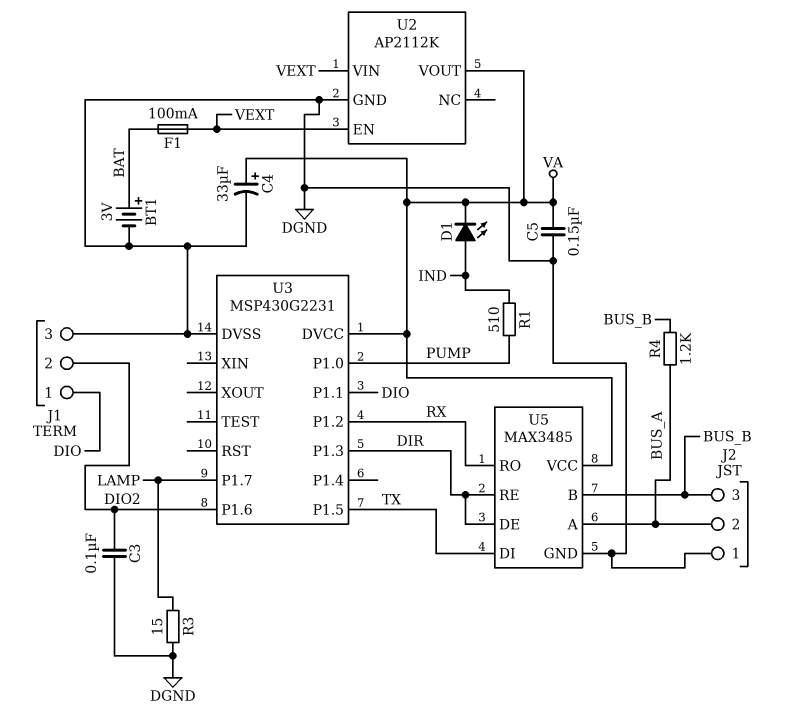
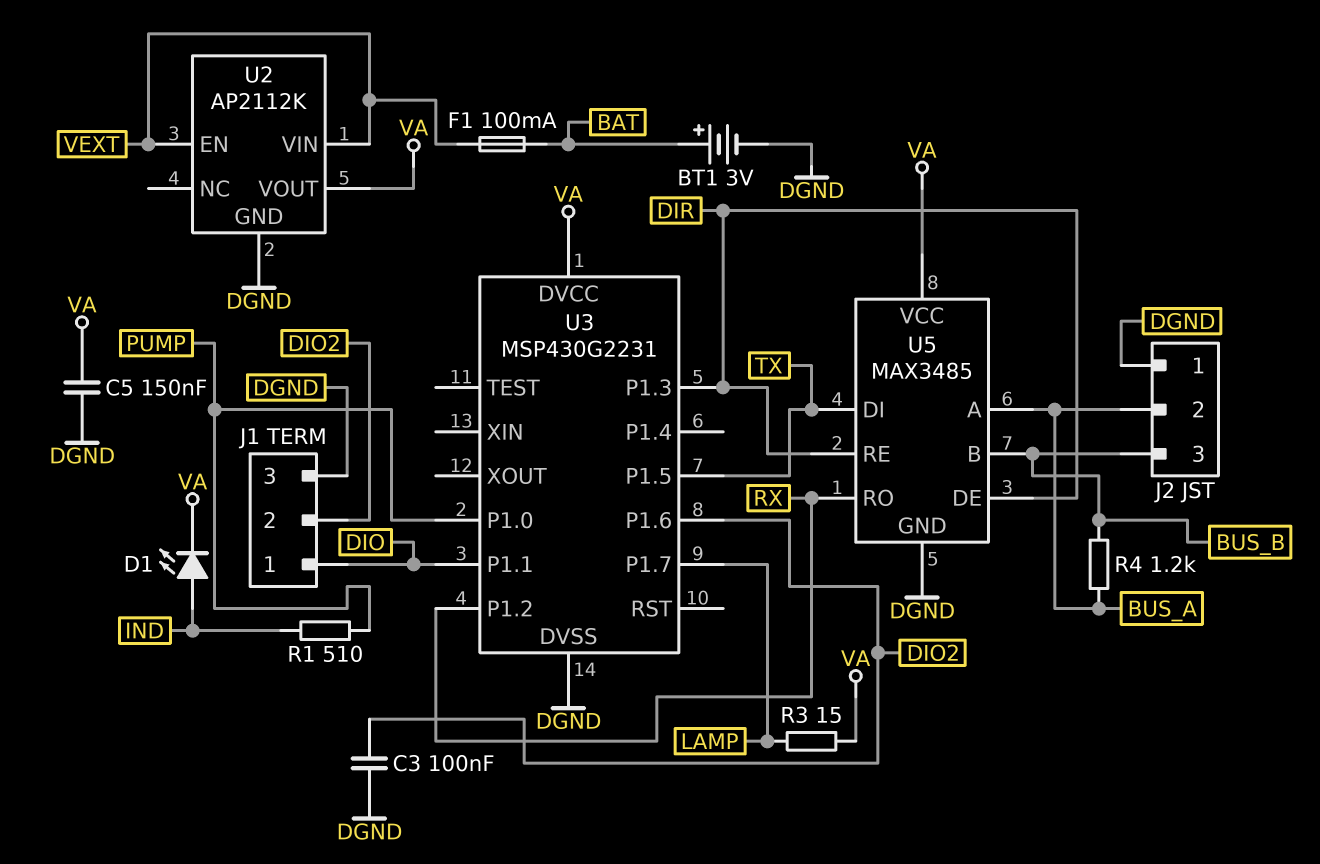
C4: 33uF (plus VA, minus DGND) -> none
R3: 15 (DGND, LAMP) -> 15 (LAMP, VA)

